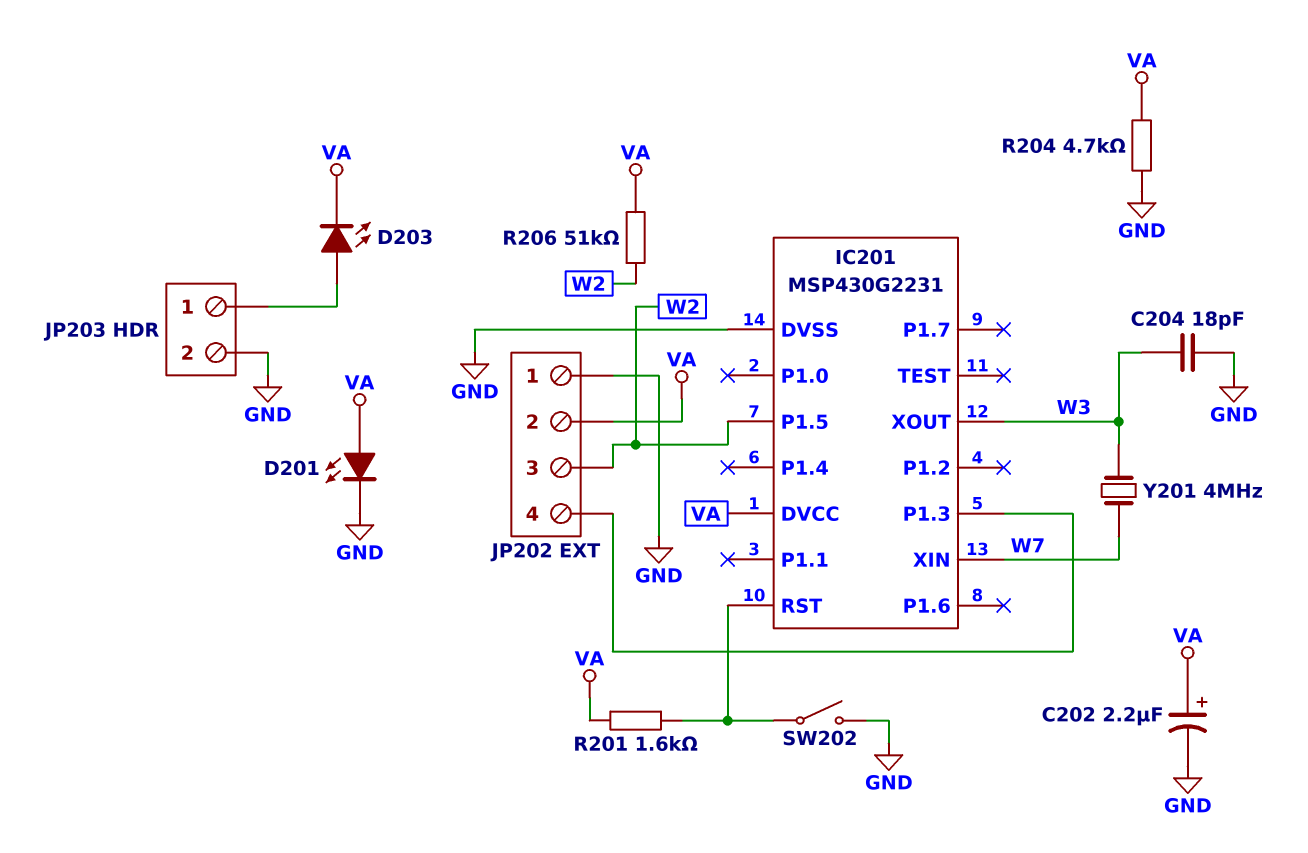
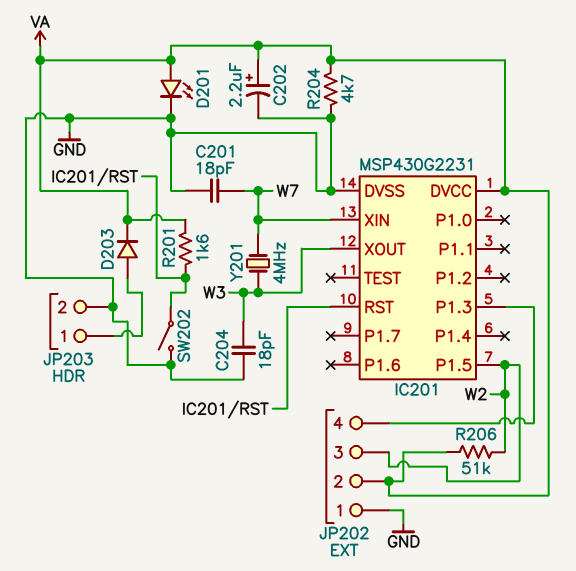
C201: none -> 18pF (GND, W7)
D203: LED (A JP203/1, K VA) -> diode (A JP203/1, K VA)

